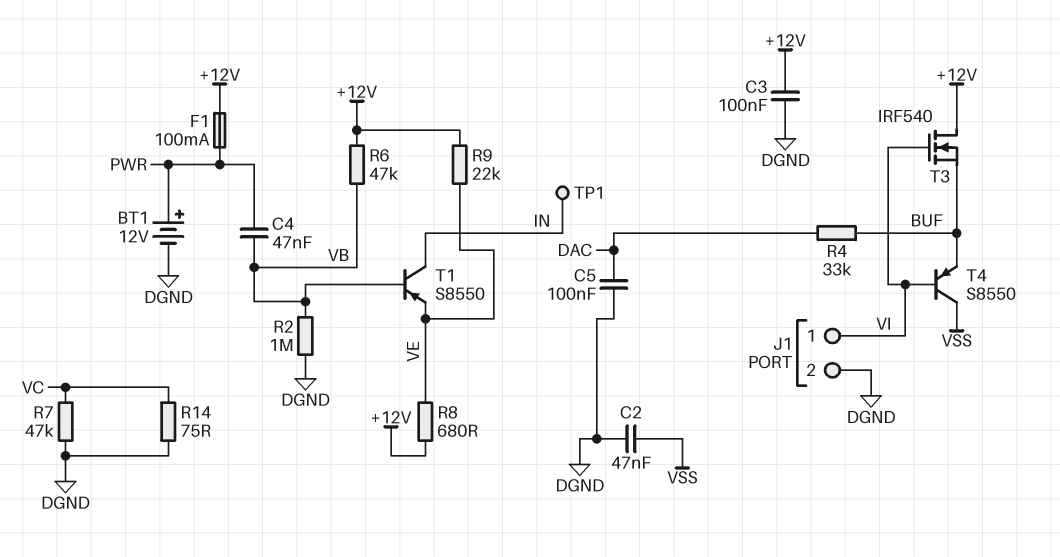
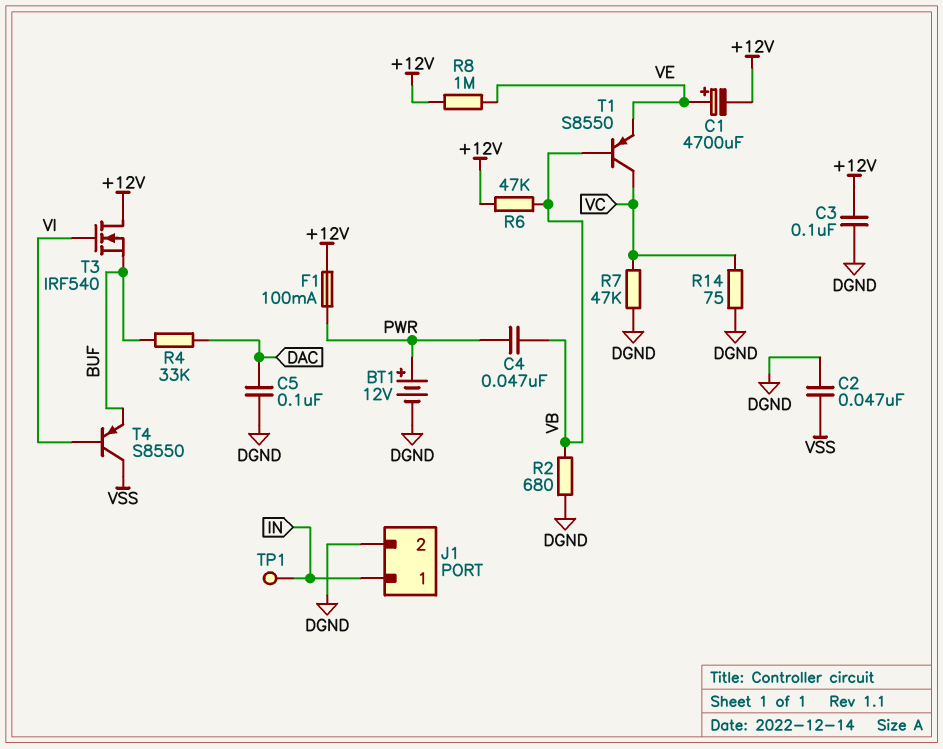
C1: none -> 4700uF (plus VE, minus +12V)
J1 pin 1: VI -> IN
R2: 1M (DGND, VB) -> 680 (DGND, VB)
R8: 680 (+12V, VE) -> 1M (+12V, VE)
R9: 22k (+12V, VE) -> none
T1: PNP S8550 (B VB, C IN, E VE) -> PNP S8550 (B VB, C VC, E VE)

